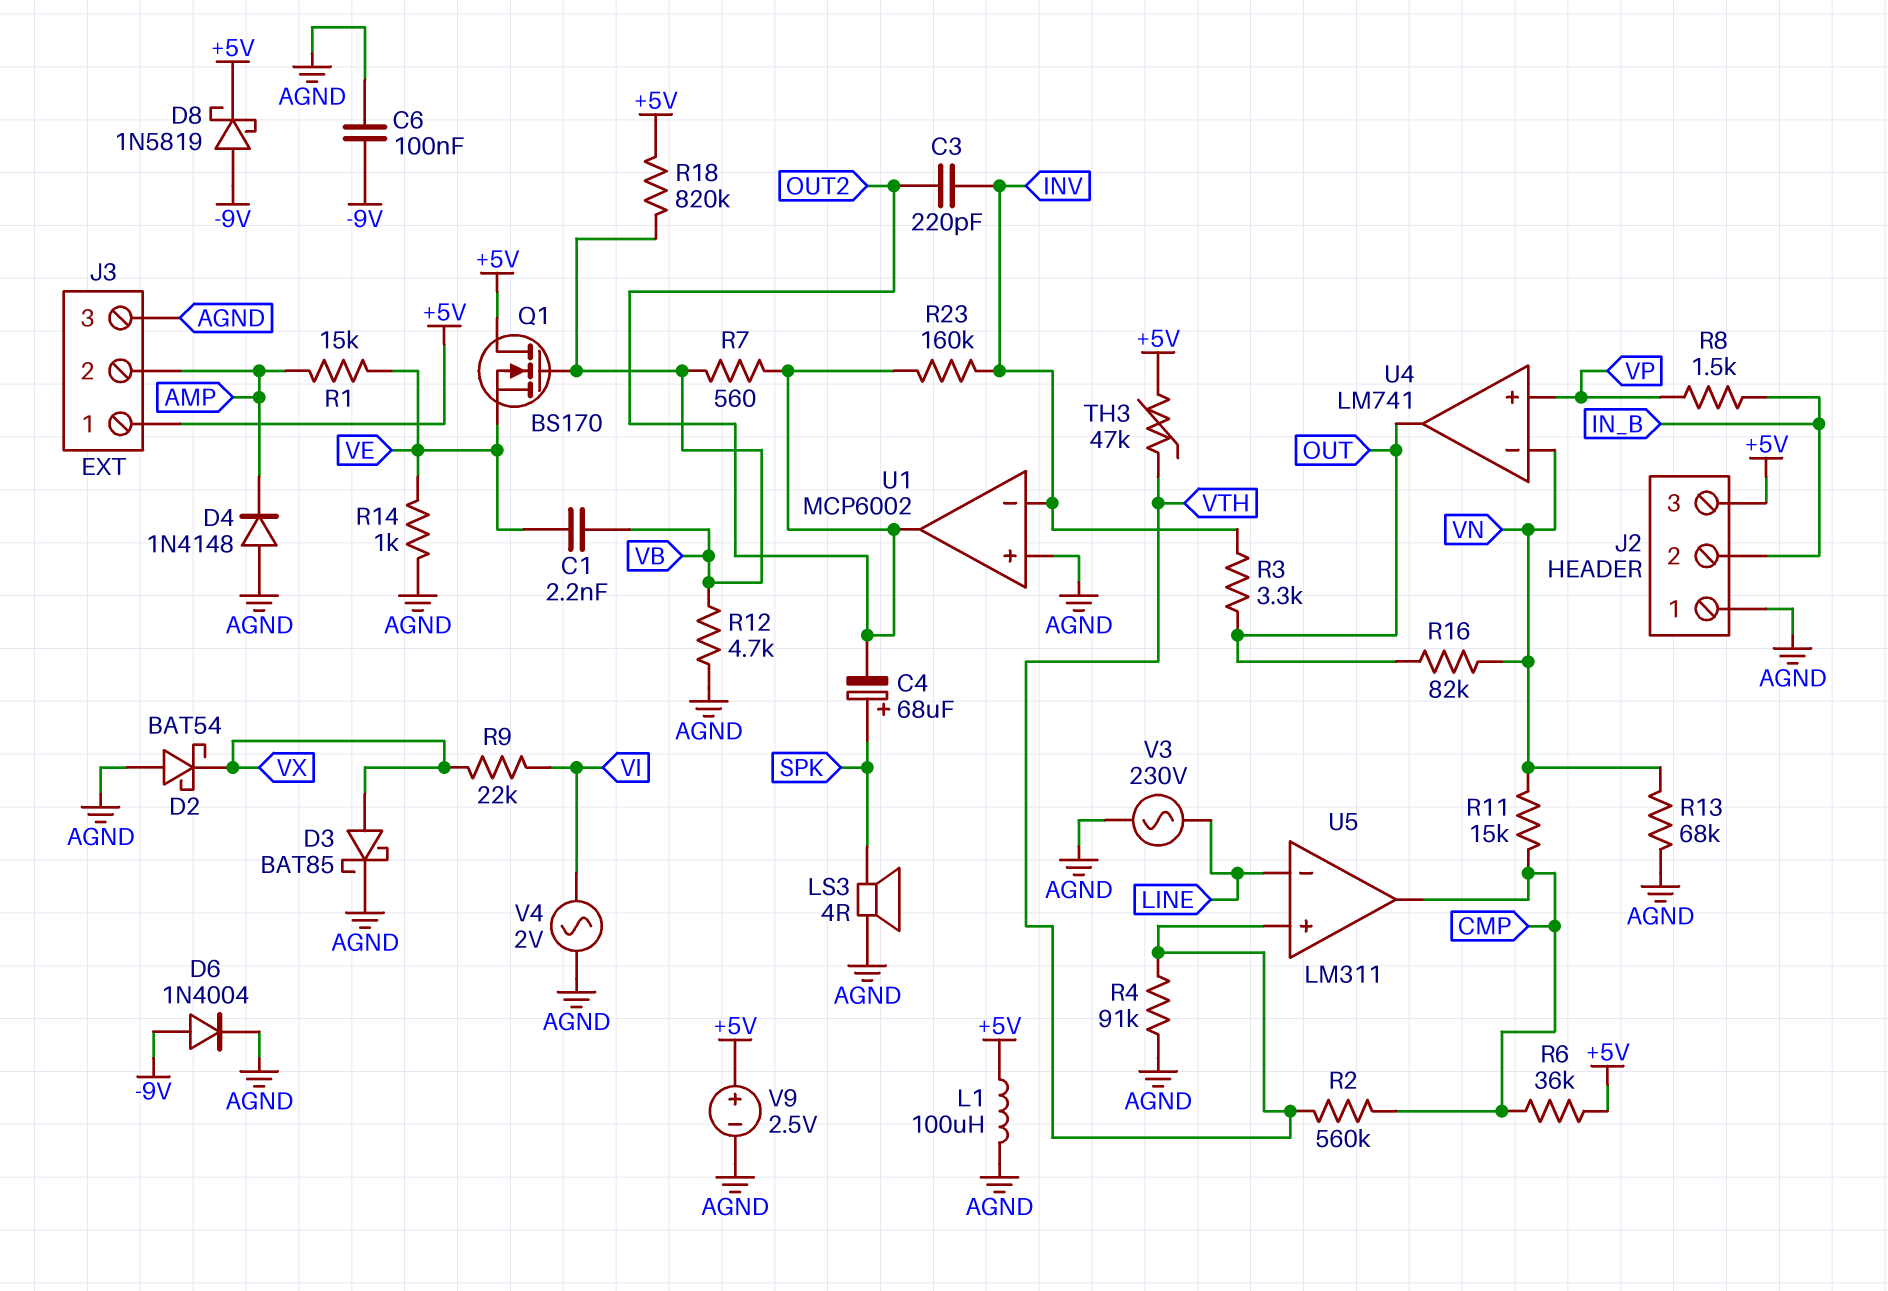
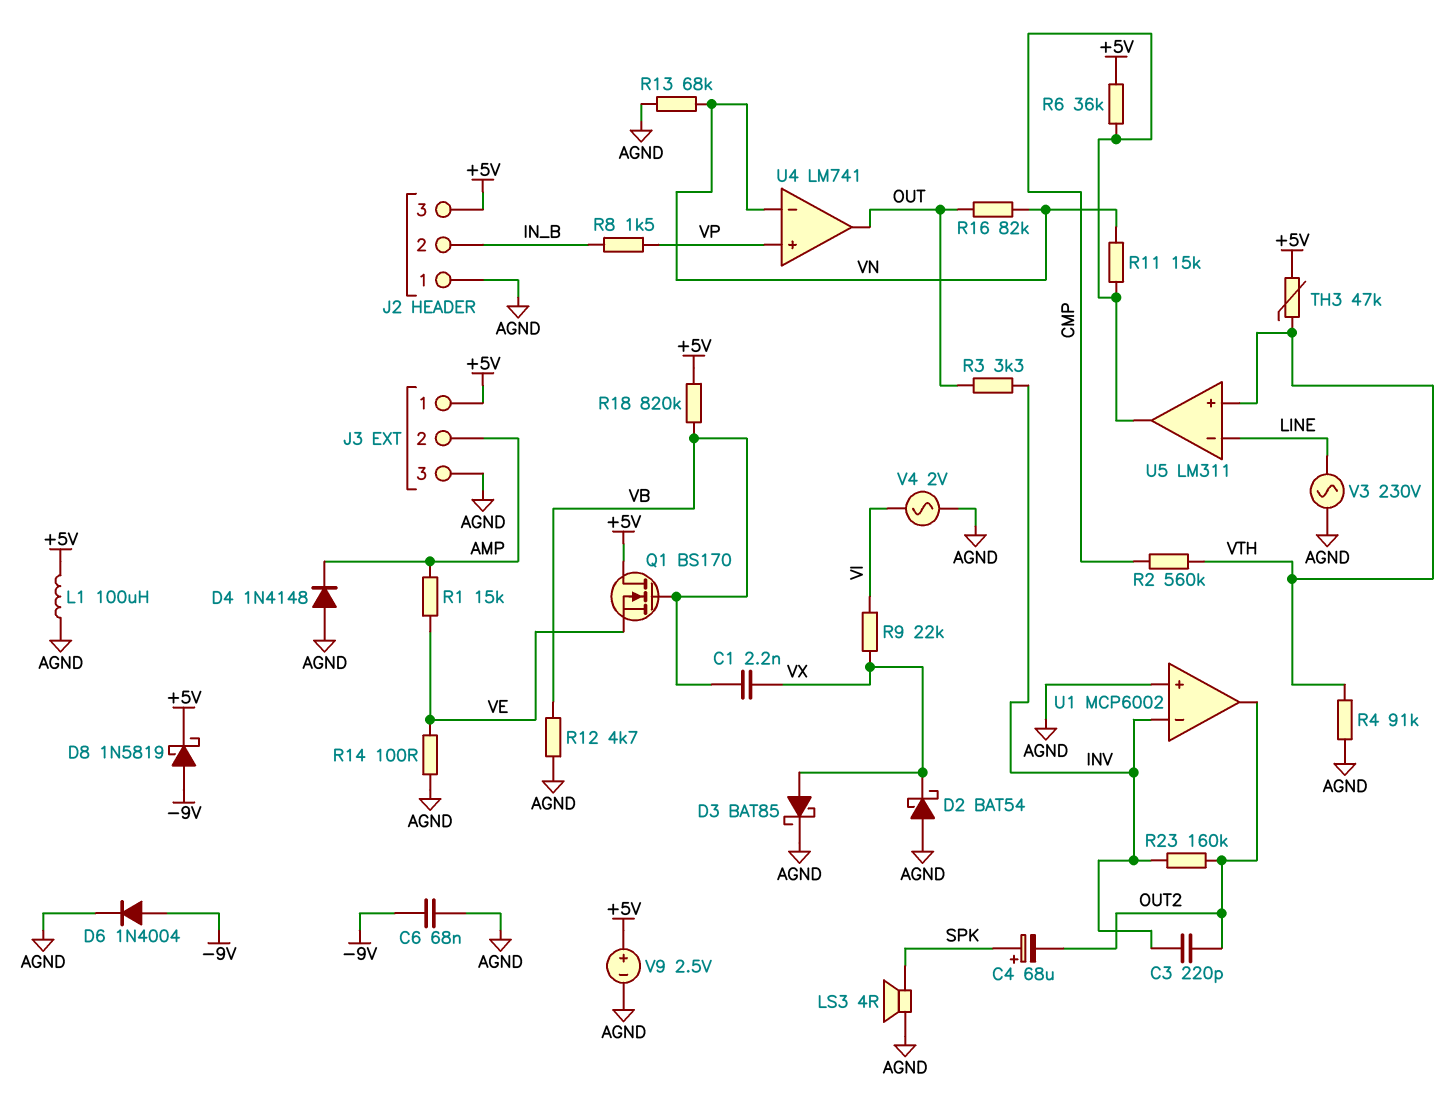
C1: 2.2nF (VB, VE) -> 2.2nF (VB, VX)
C6: 100nF (-9V, AGND) -> 68nF (-9V, AGND)
R7: 560 (OUT2, VB) -> none
R14: 1k (AGND, VE) -> 100 (AGND, VE)

